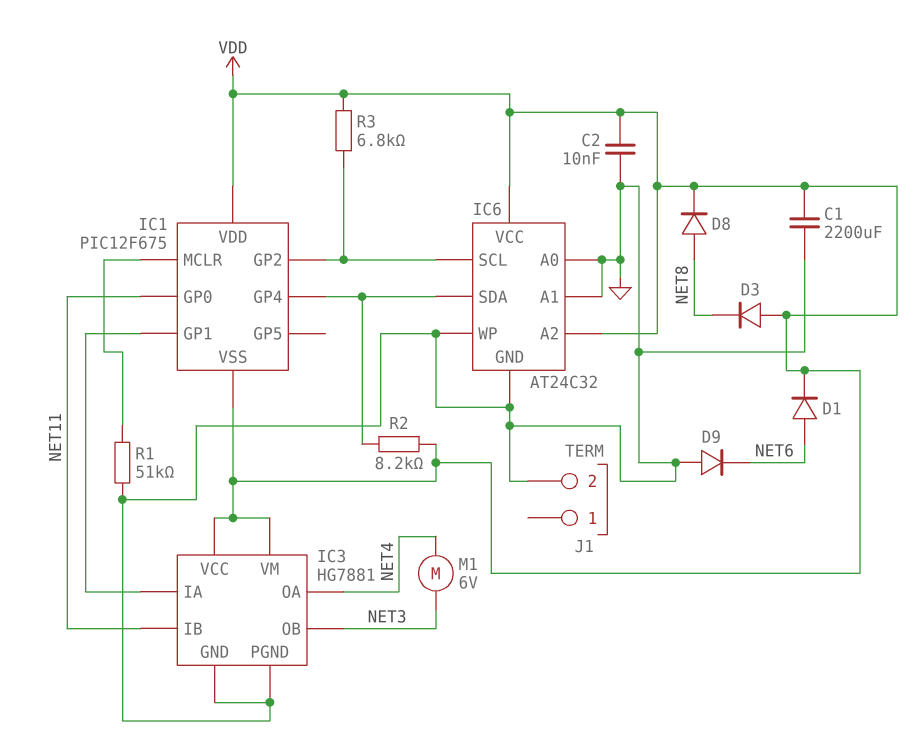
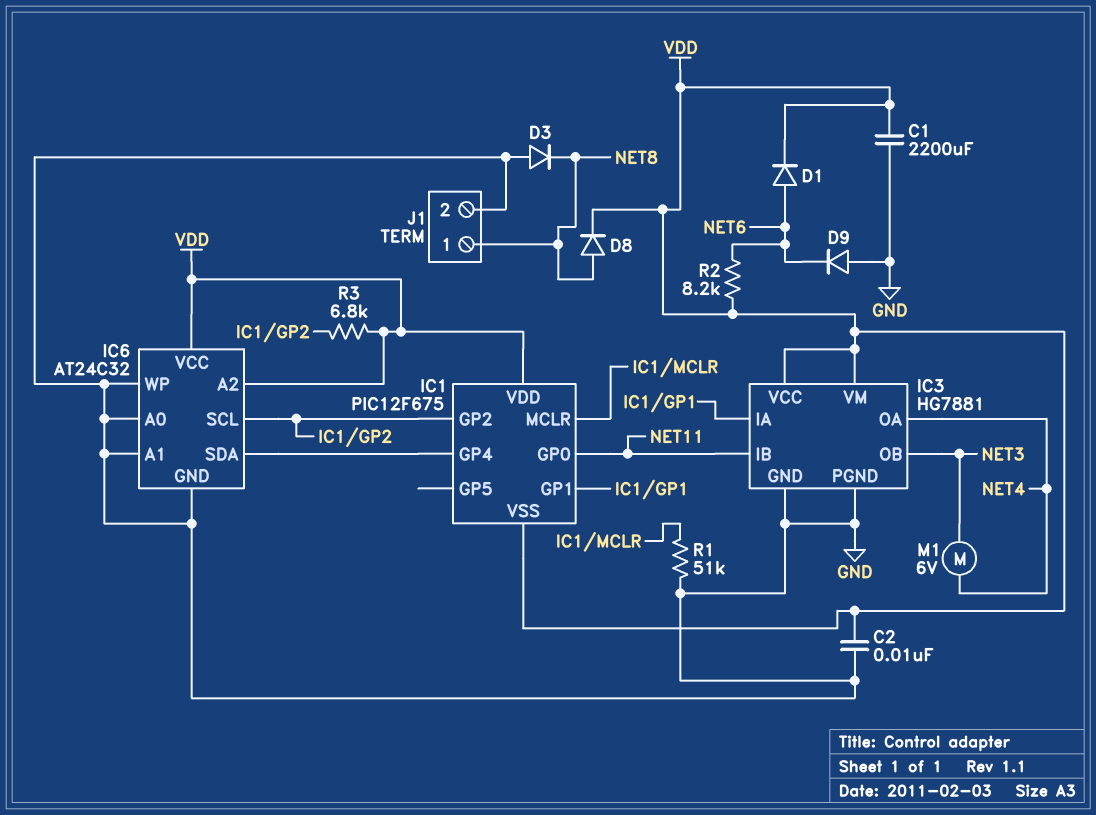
D3: diode (A VDD, K NET8) -> diode (A GND, K NET8)
J1 pin 1: none -> NET8
R2: 8.2k (IC1/GP4, VDD) -> 8.2k (NET6, VDD)

